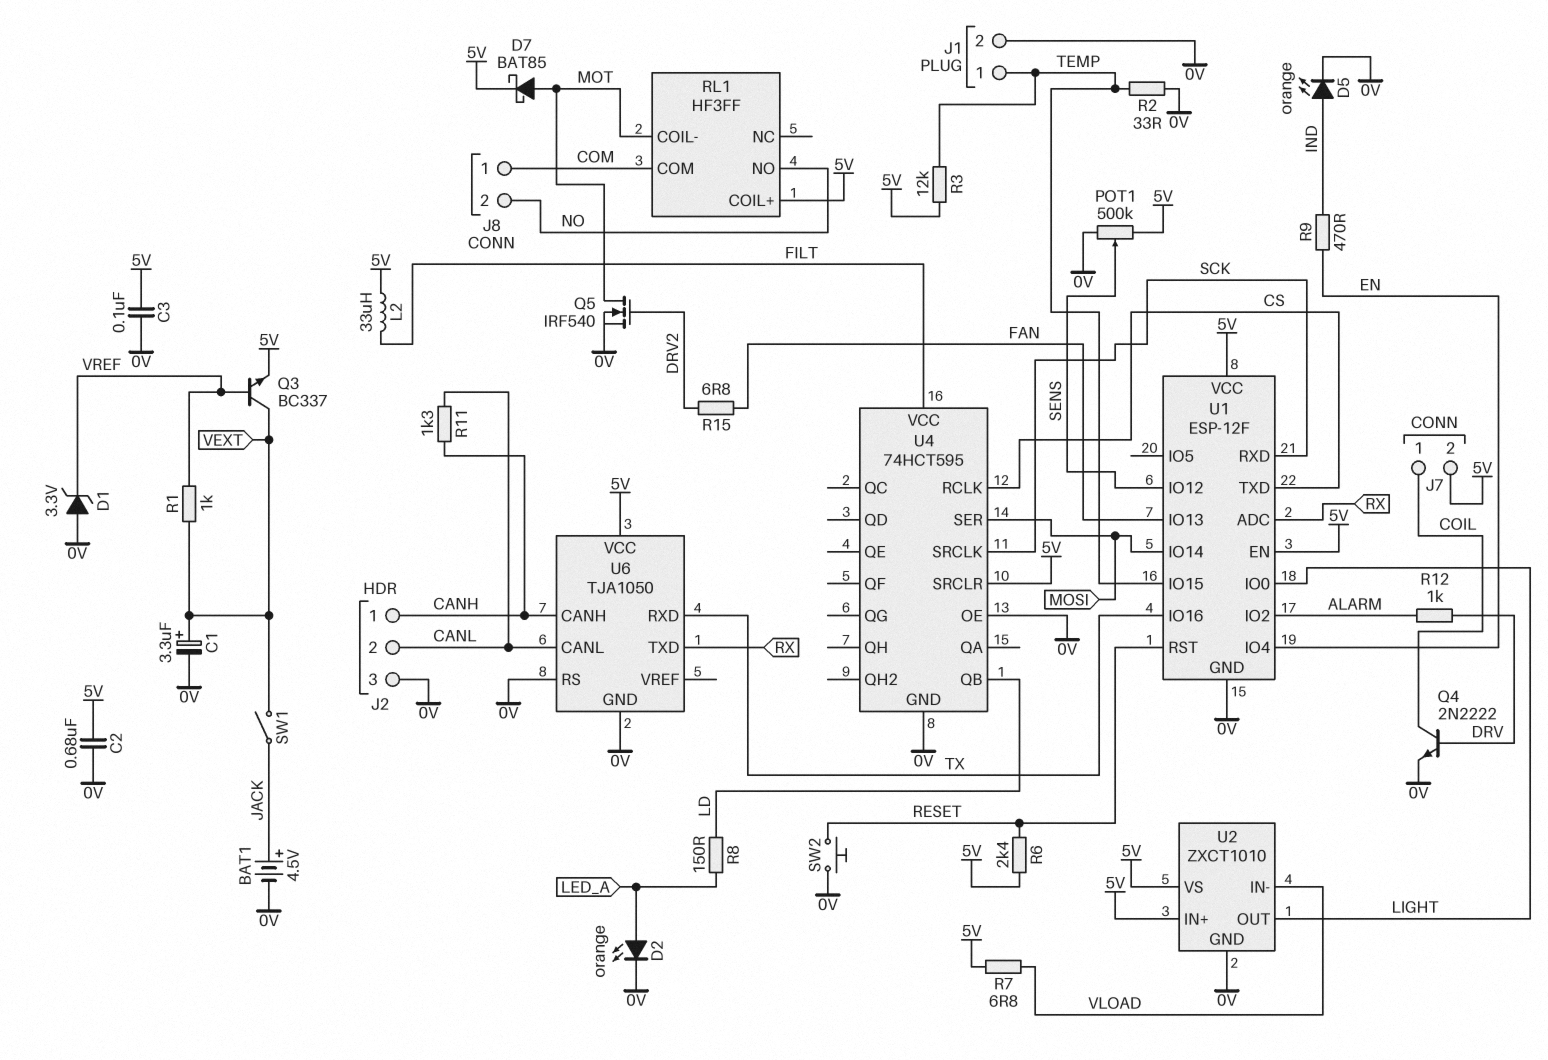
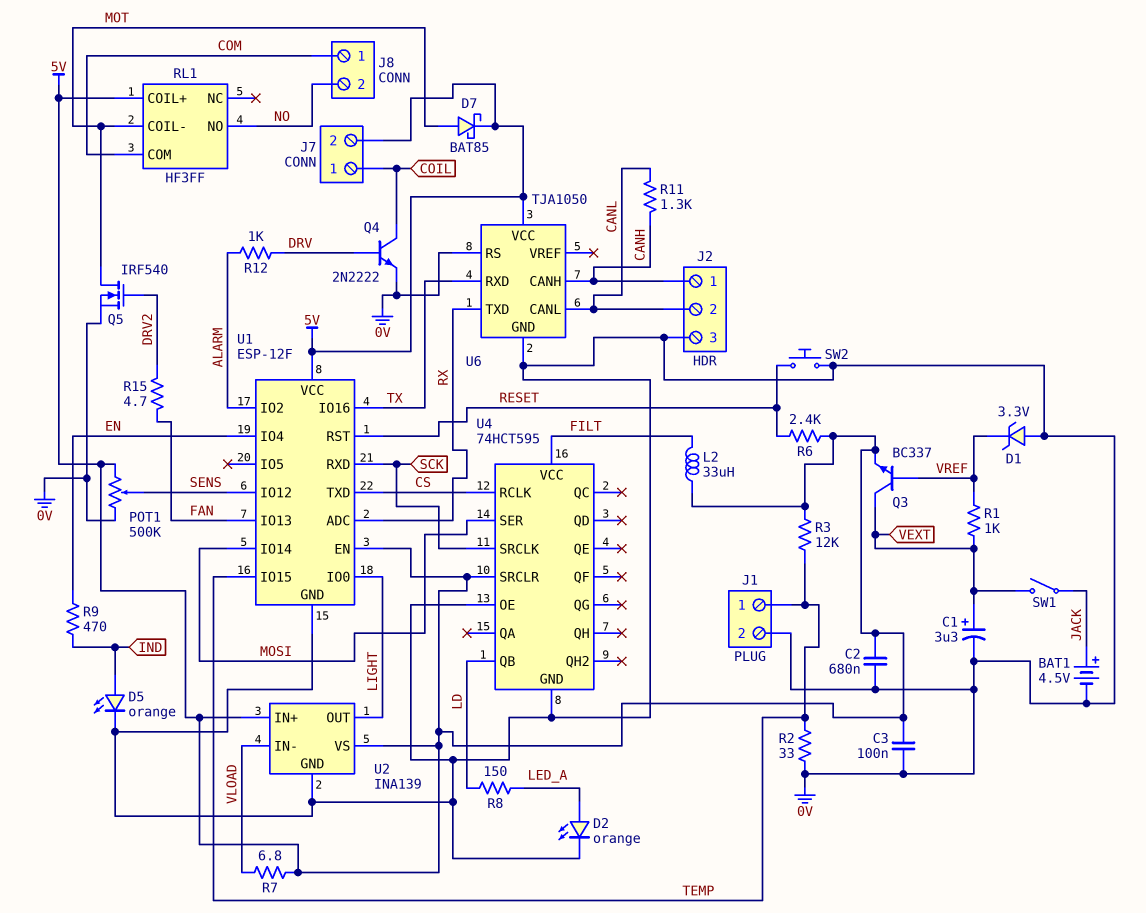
R15: 6.8 (DRV2, FAN) -> 4.7 (DRV2, FAN)
U2: ZXCT1010 -> INA139

